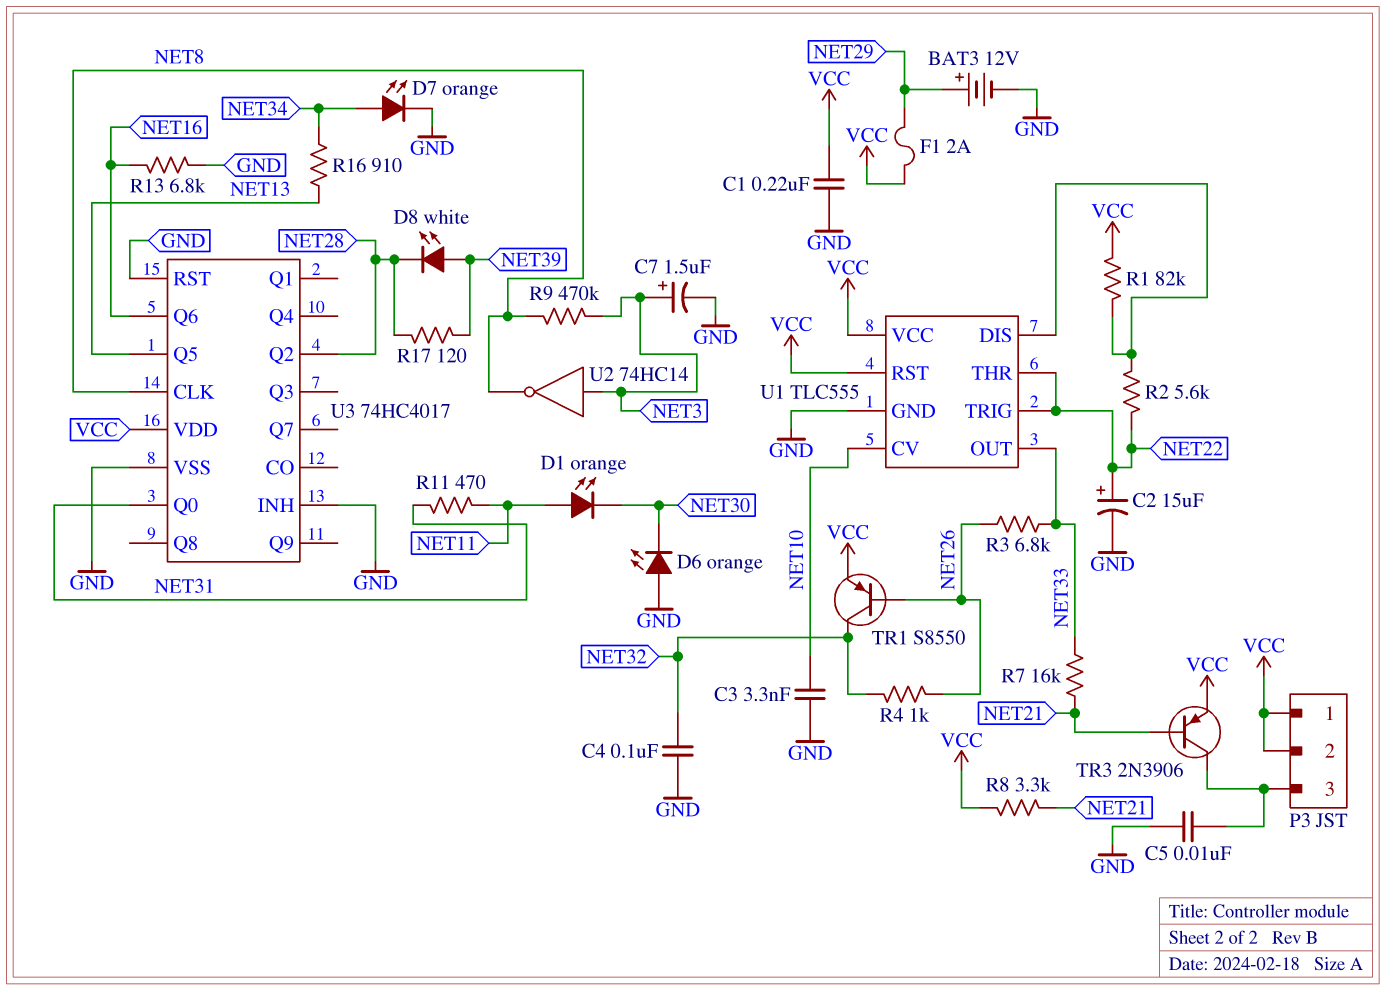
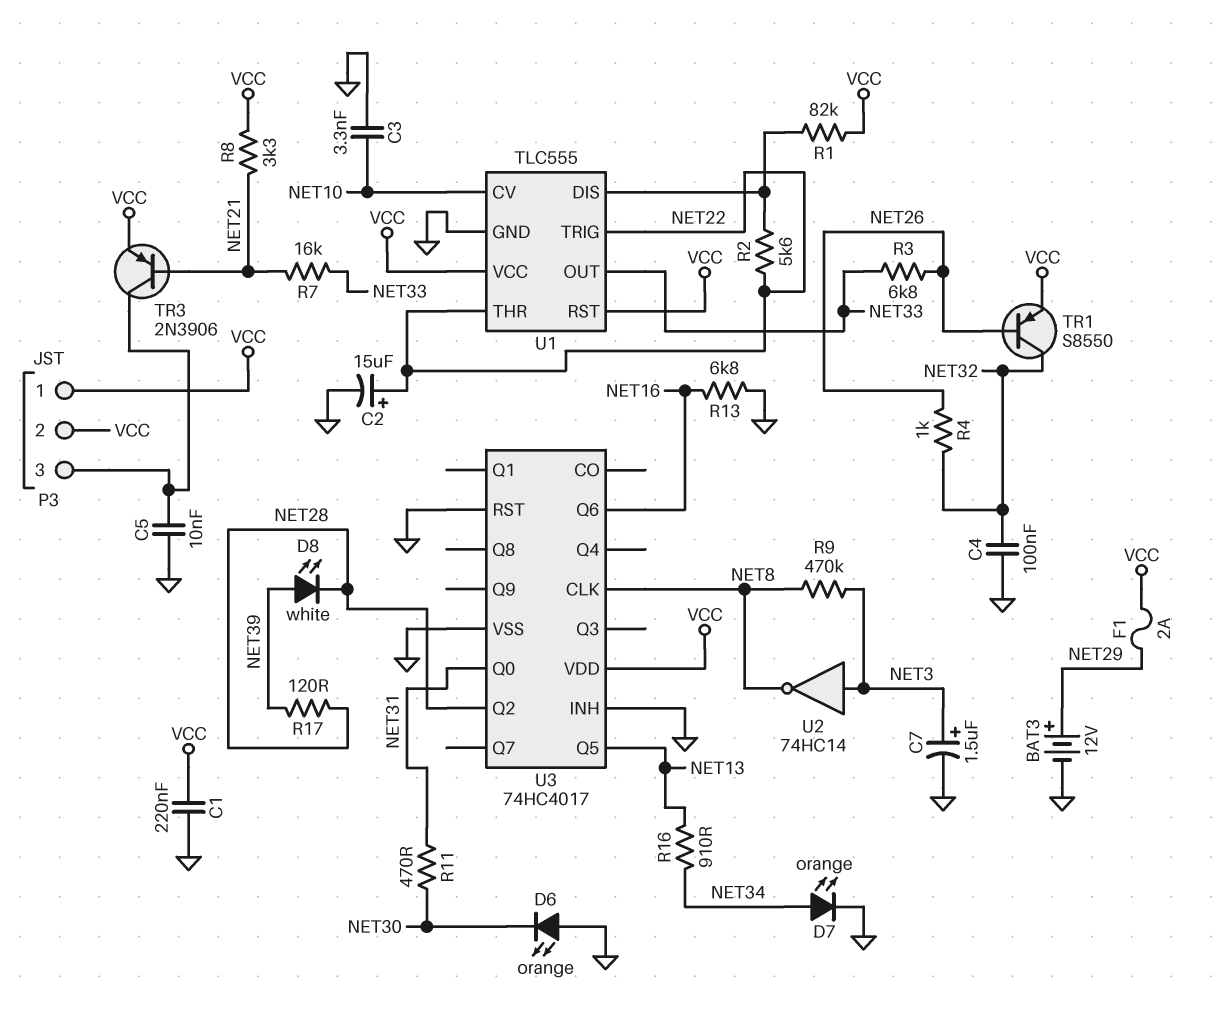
D1: LED orange (A NET11, K NET30) -> none
R11: 470 (NET11, NET31) -> 470 (NET30, NET31)

